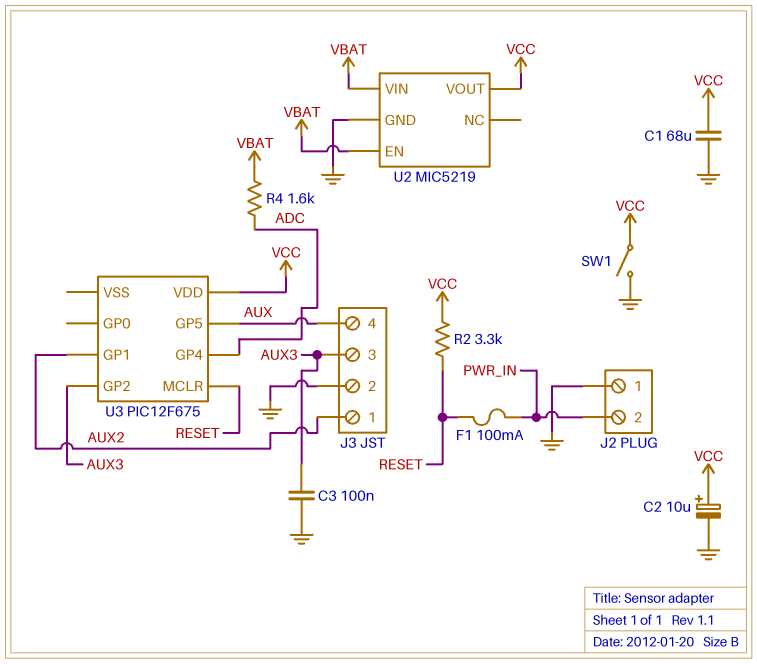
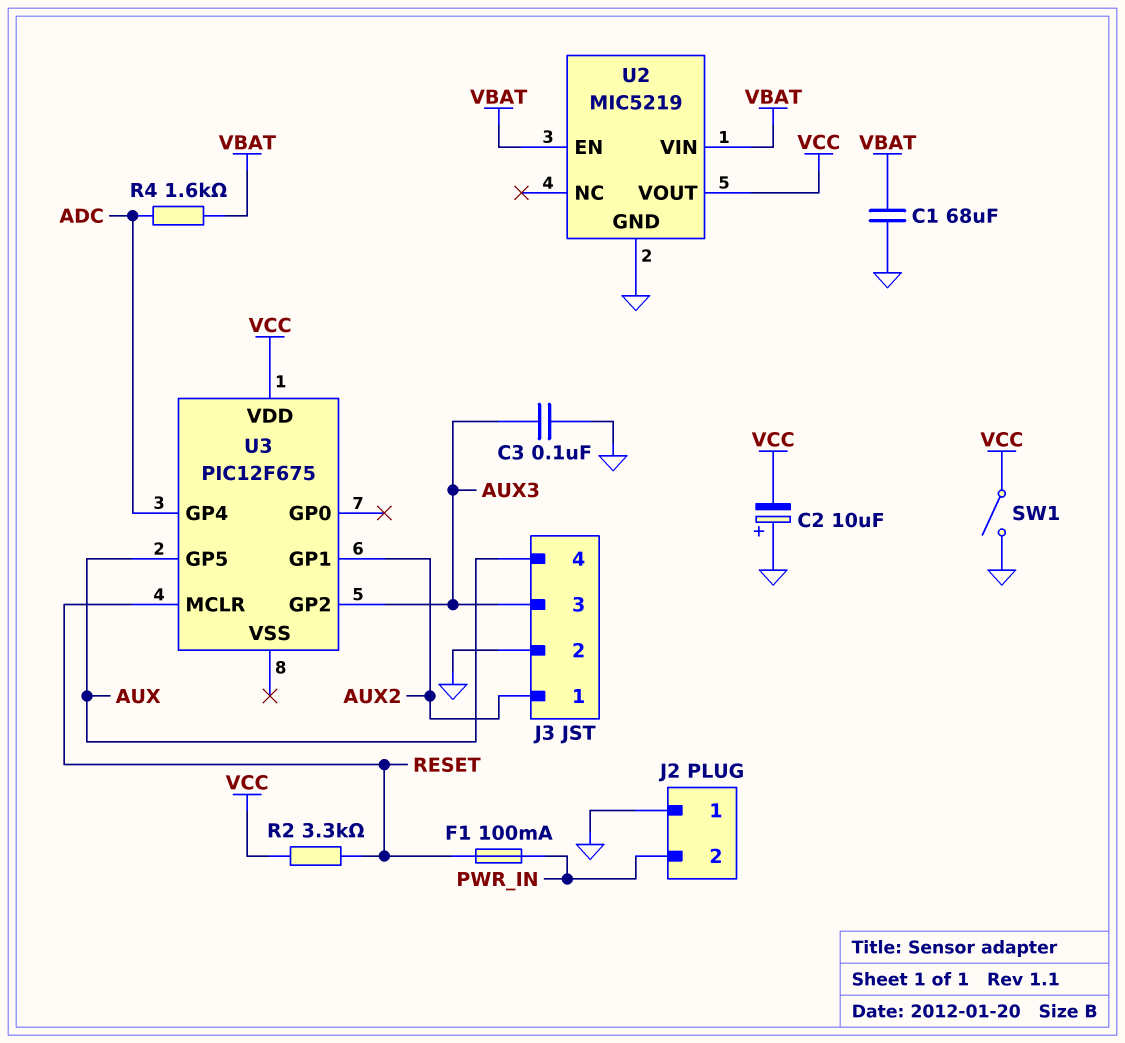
C1: 68uF (GND, VCC) -> 68uF (GND, VBAT)
C2: 10uF (plus VCC, minus GND) -> 10uF (plus GND, minus VCC)

